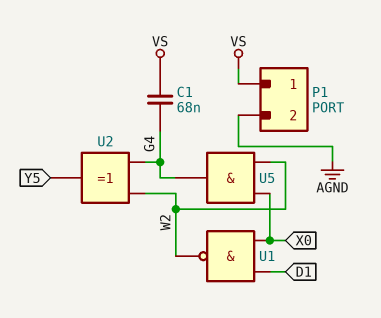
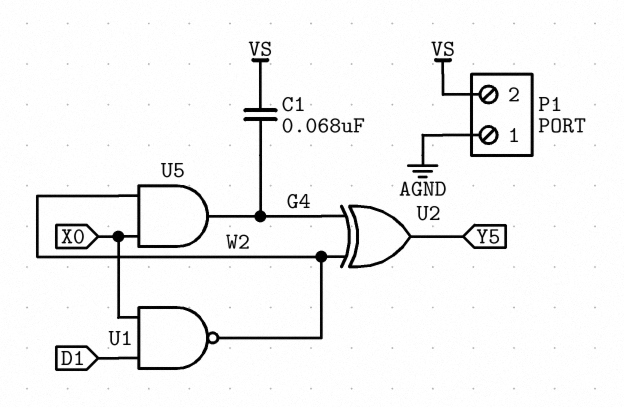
P1 pin 1: VS -> AGND
P1 pin 2: AGND -> VS

